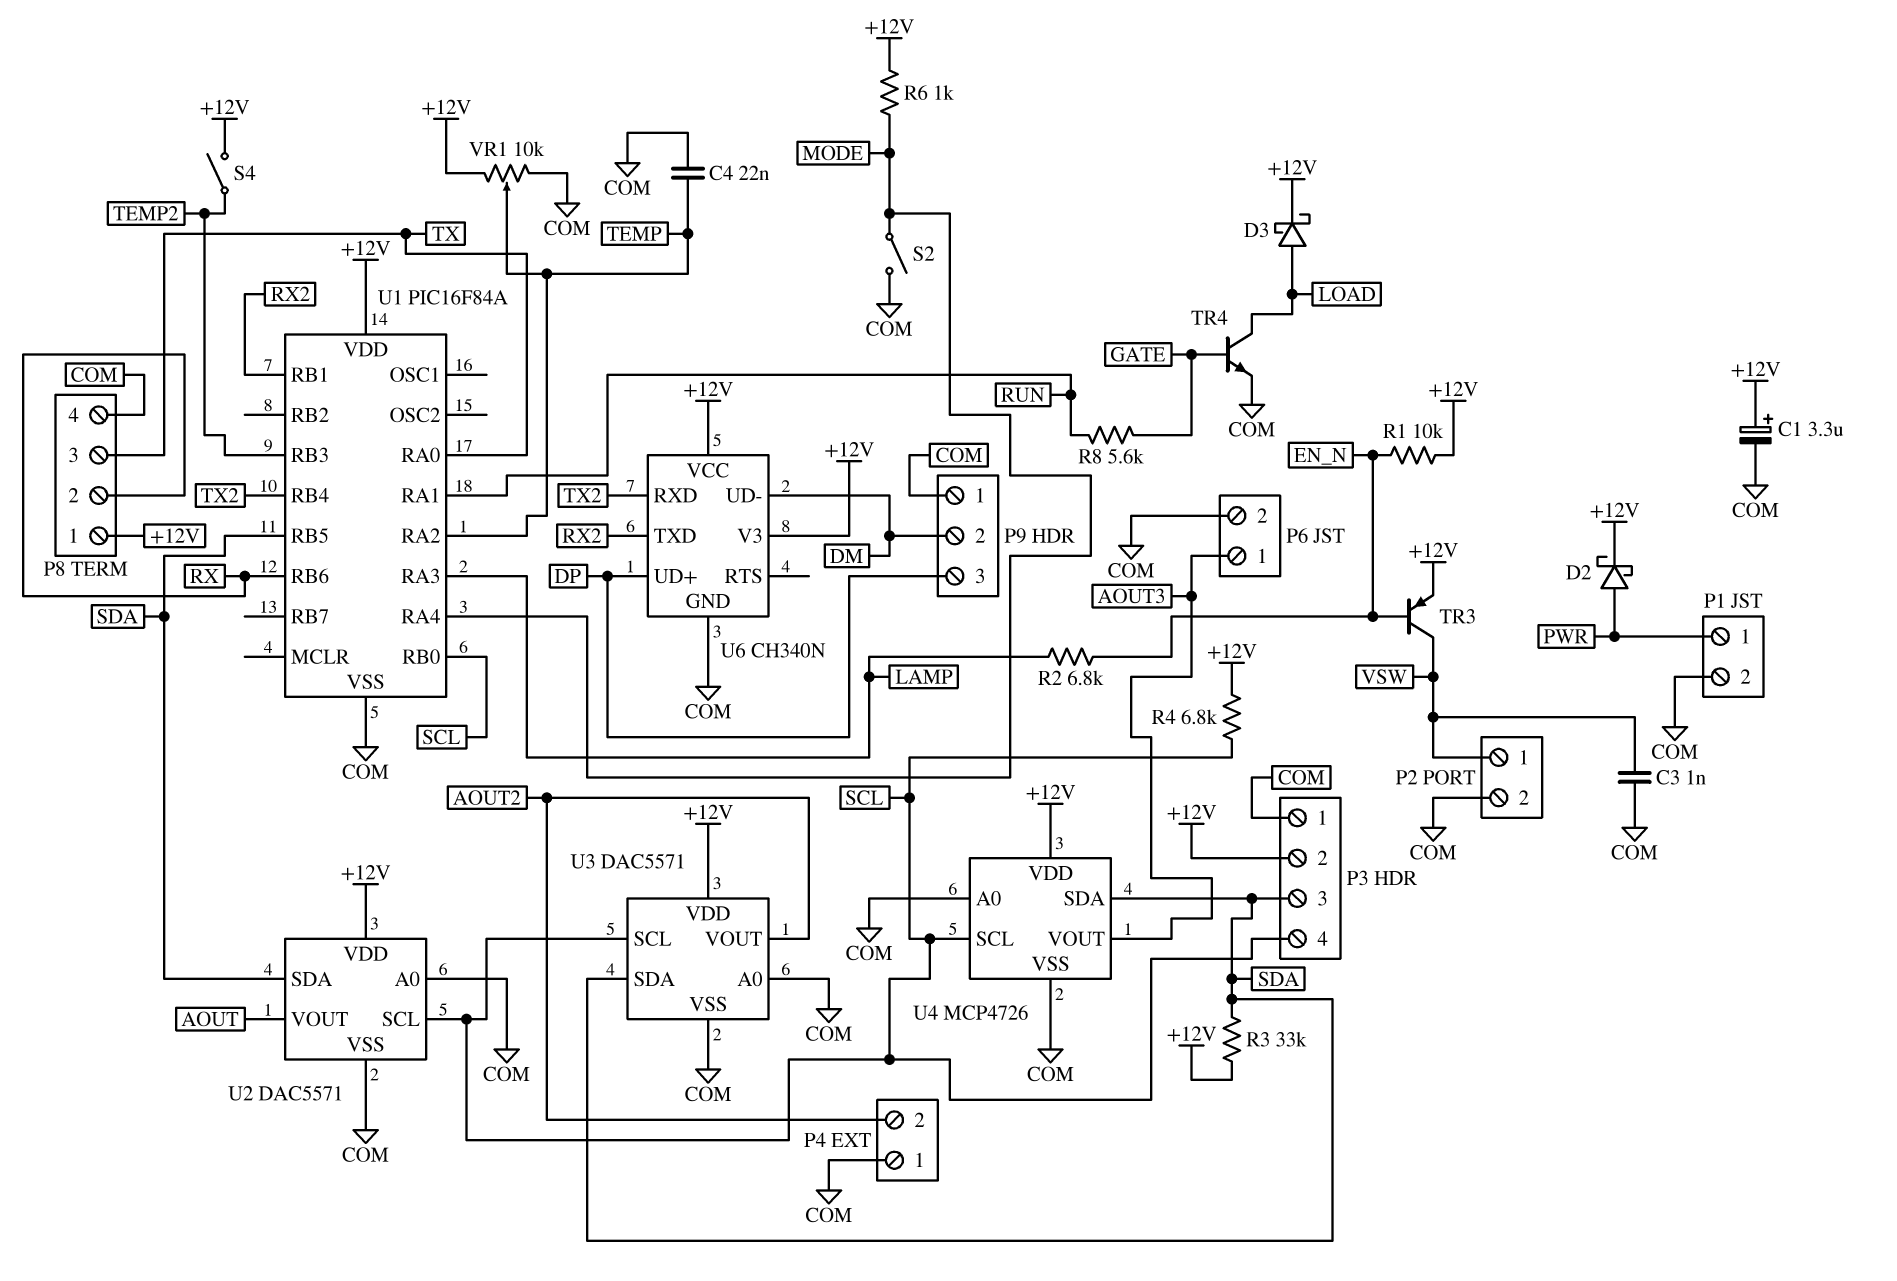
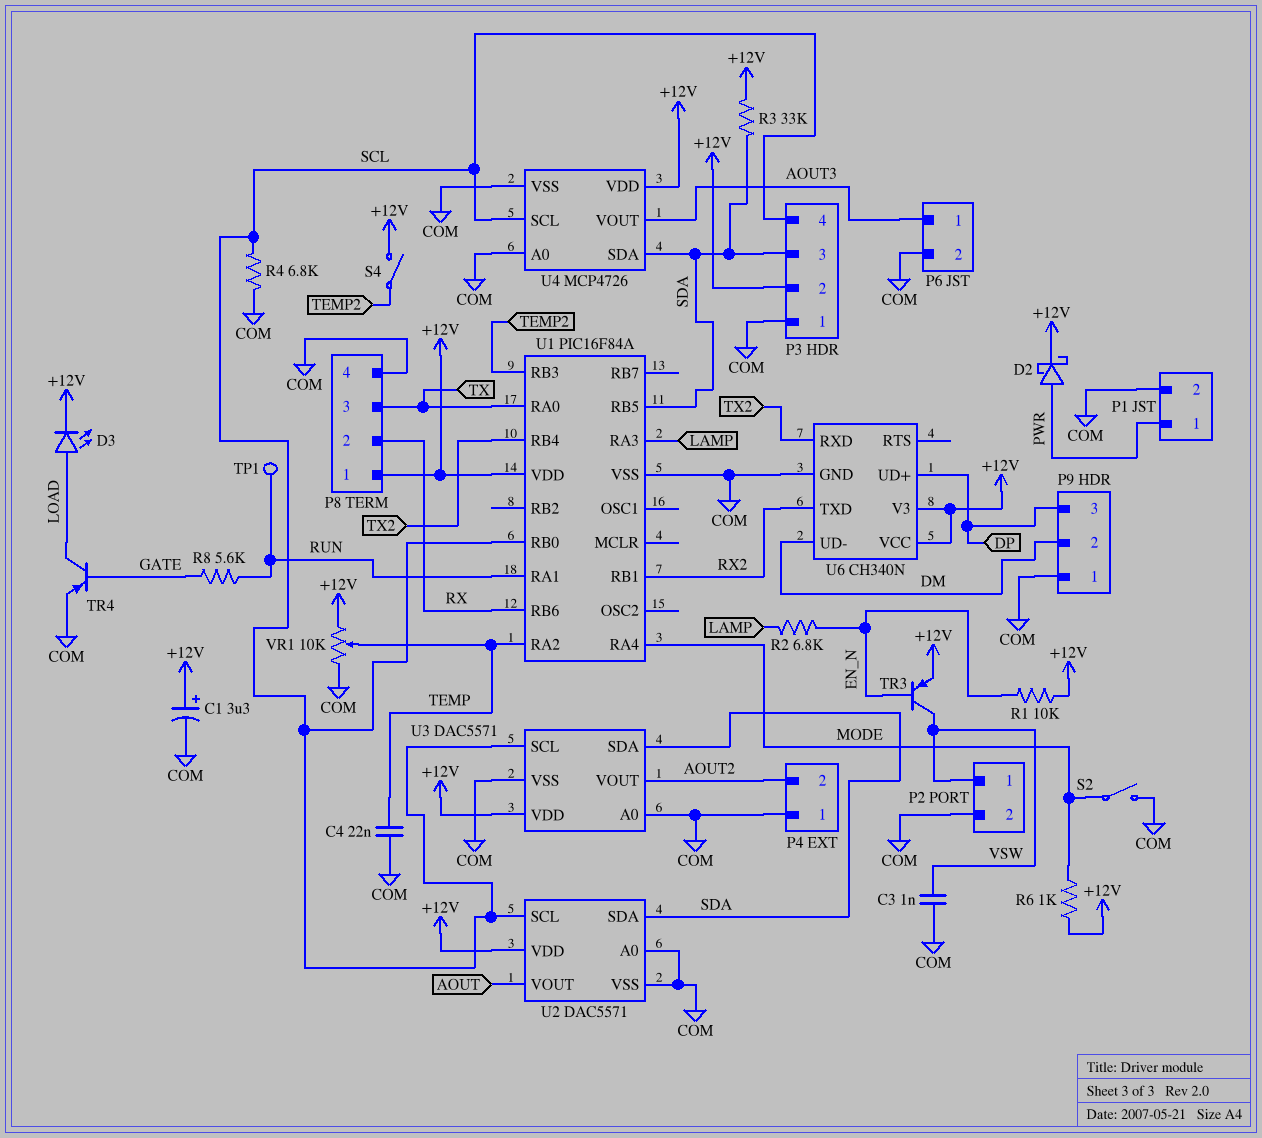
D3: schottky (A LOAD, K +12V) -> LED (A LOAD, K +12V)
R4: 6.8k (+12V, SCL) -> 6.8k (COM, SCL)
TP1: none -> test point (RUN)
TR4: NPN (B GATE, C LOAD, E COM) -> PNP (B GATE, C LOAD, E COM)

